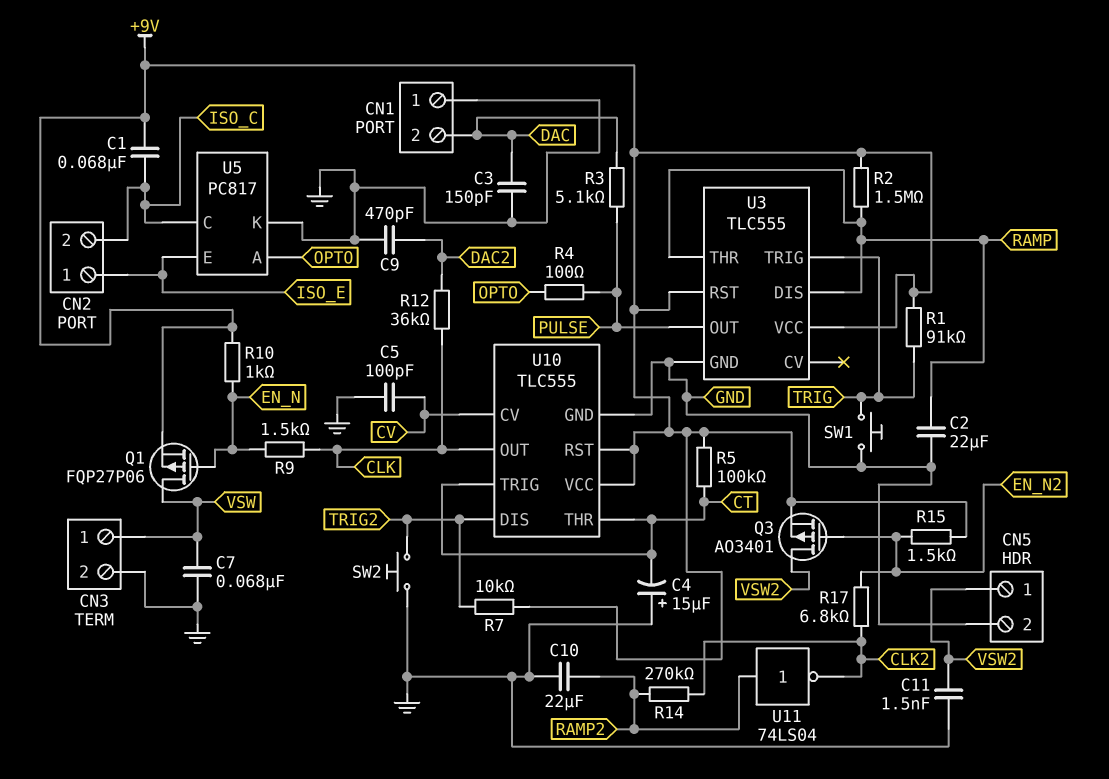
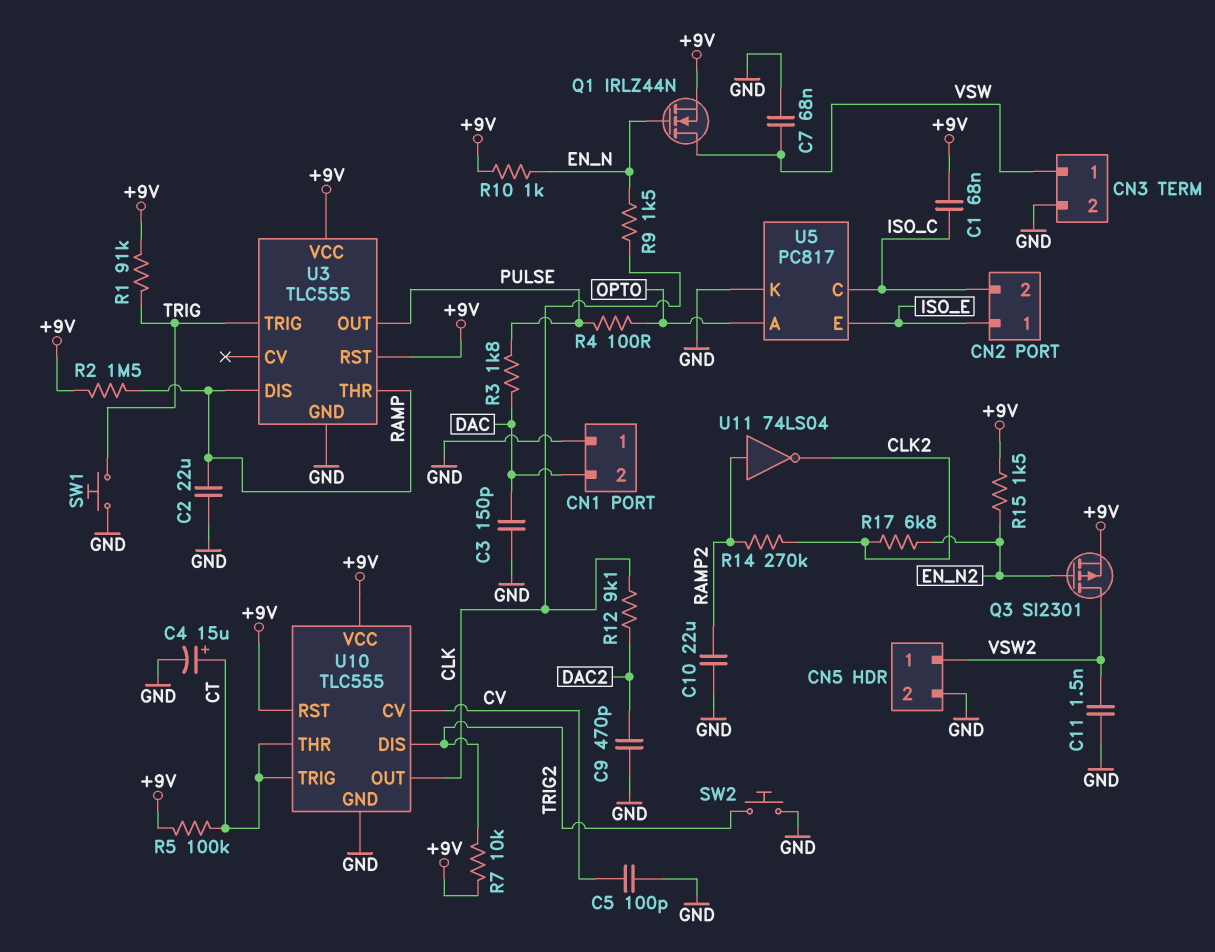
C4: 15uF (plus GND, minus CT) -> 15uF (plus CT, minus GND)
Q1: PMOS FQP27P06 (G EN_N, D VSW, S +9V) -> NMOS IRLZ44N (G EN_N, D VSW, S +9V)
Q3: PMOS AO3401 (G EN_N2, D VSW2, S +9V) -> PMOS SI2301 (G EN_N2, D VSW2, S +9V)
R3: 5.1k (DAC, PULSE) -> 1.8k (DAC, PULSE)
R12: 36k (CLK, DAC2) -> 9.1k (CLK, DAC2)

